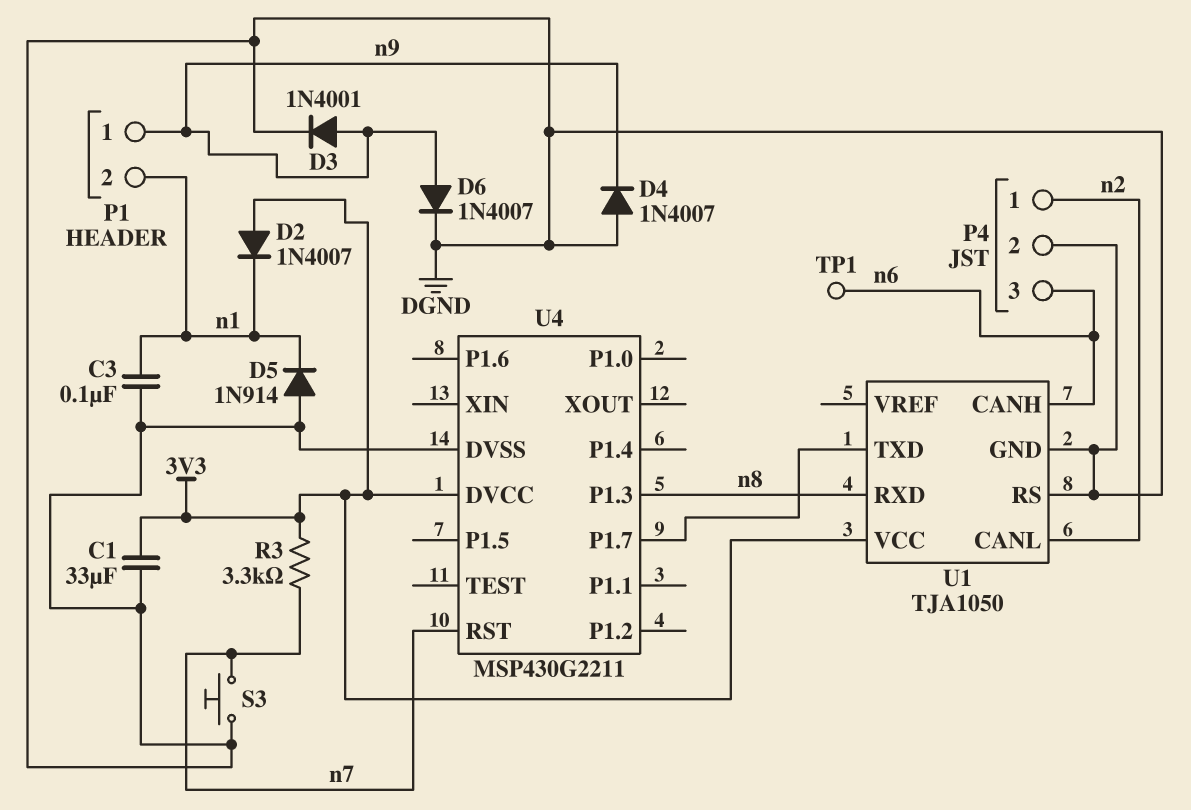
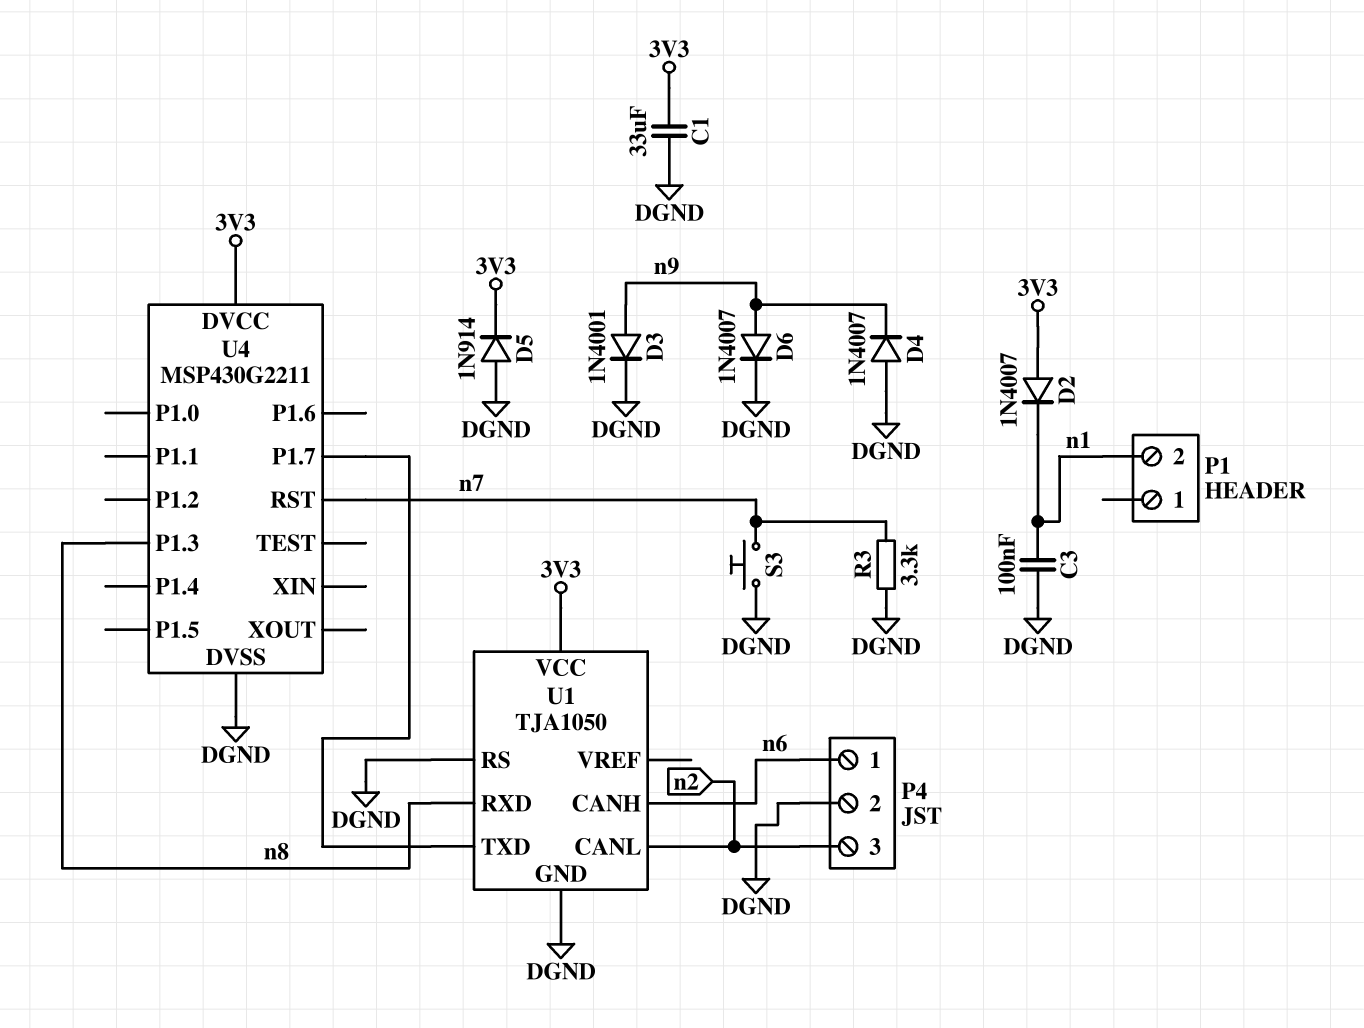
D5: diode 1N914 (A DGND, K n1) -> diode 1N914 (A DGND, K 3V3)
P1 pin 1: n9 -> none
P4 pin 1: n2 -> n6
P4 pin 3: n6 -> n2
R3: 3.3k (3V3, n7) -> 3.3k (DGND, n7)
TP1: test point (n6) -> none

